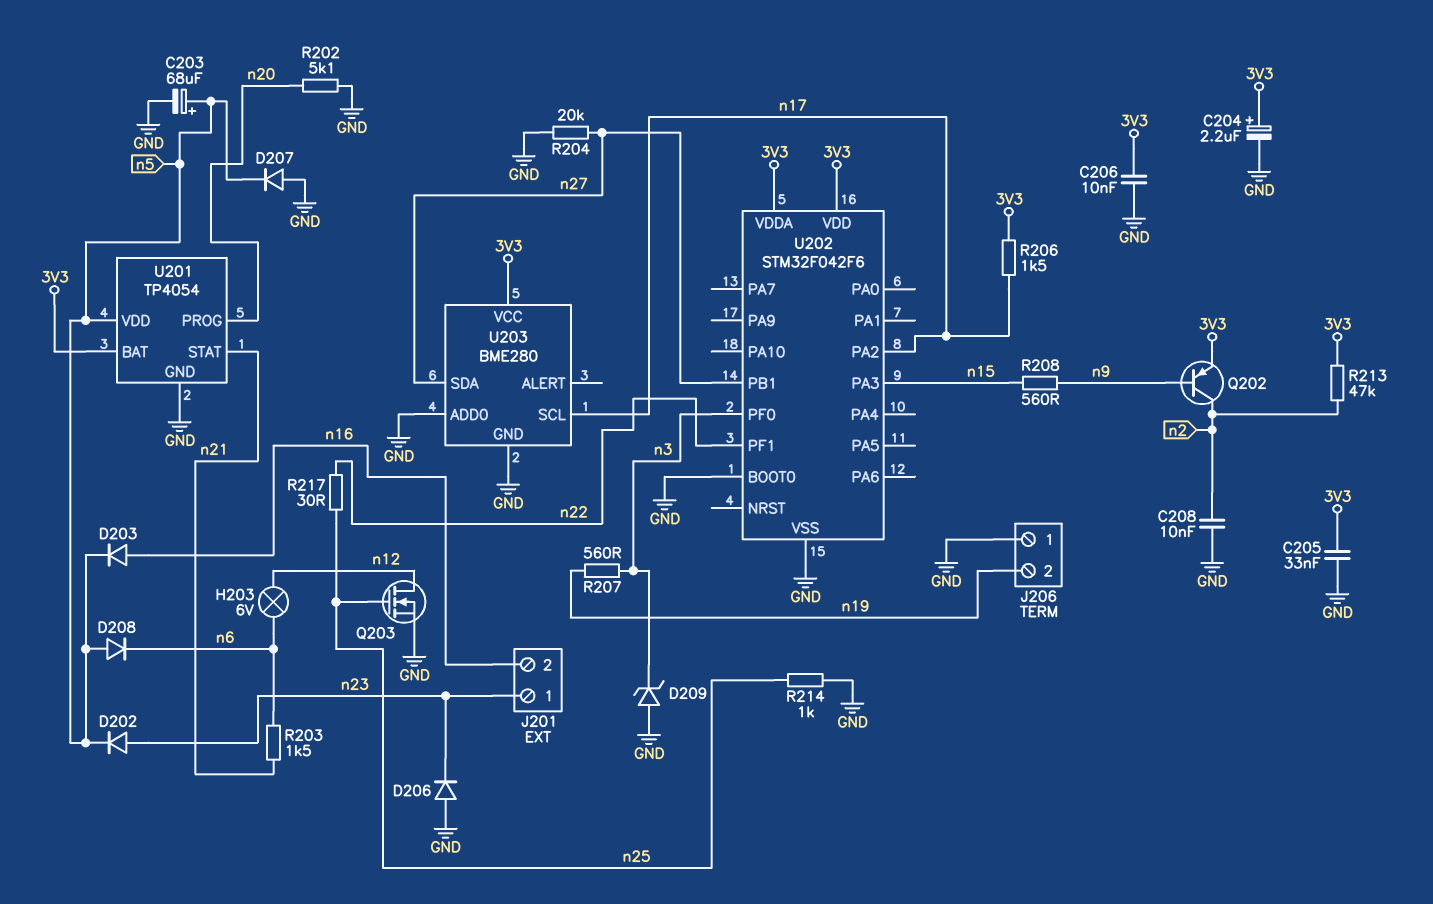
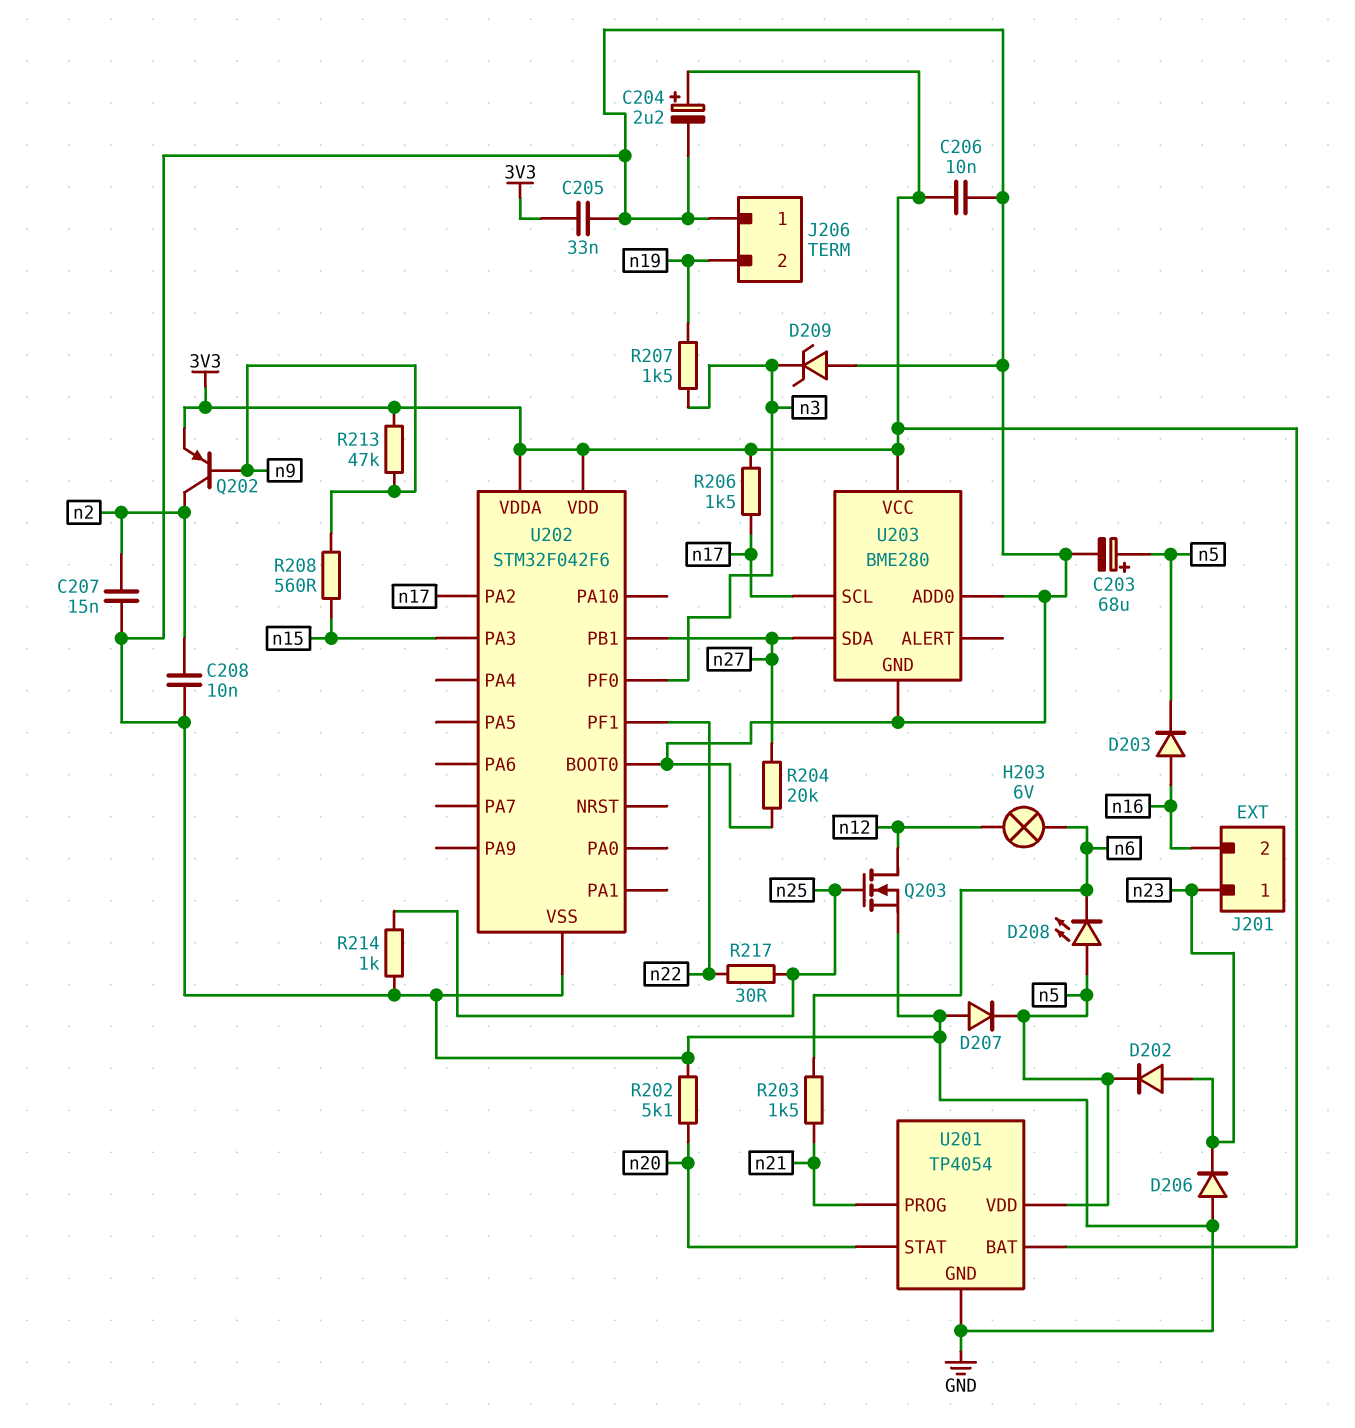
C207: none -> 15nF (GND, n2)
D208: diode (A n5, K n6) -> LED (A n5, K n6)
R207: 560 (n3, n19) -> 1.5k (n3, n19)
R213: 47k (3V3, n2) -> 47k (3V3, n9)
U201 pin PROG: n20 -> n21
U201 pin STAT: n21 -> n20

